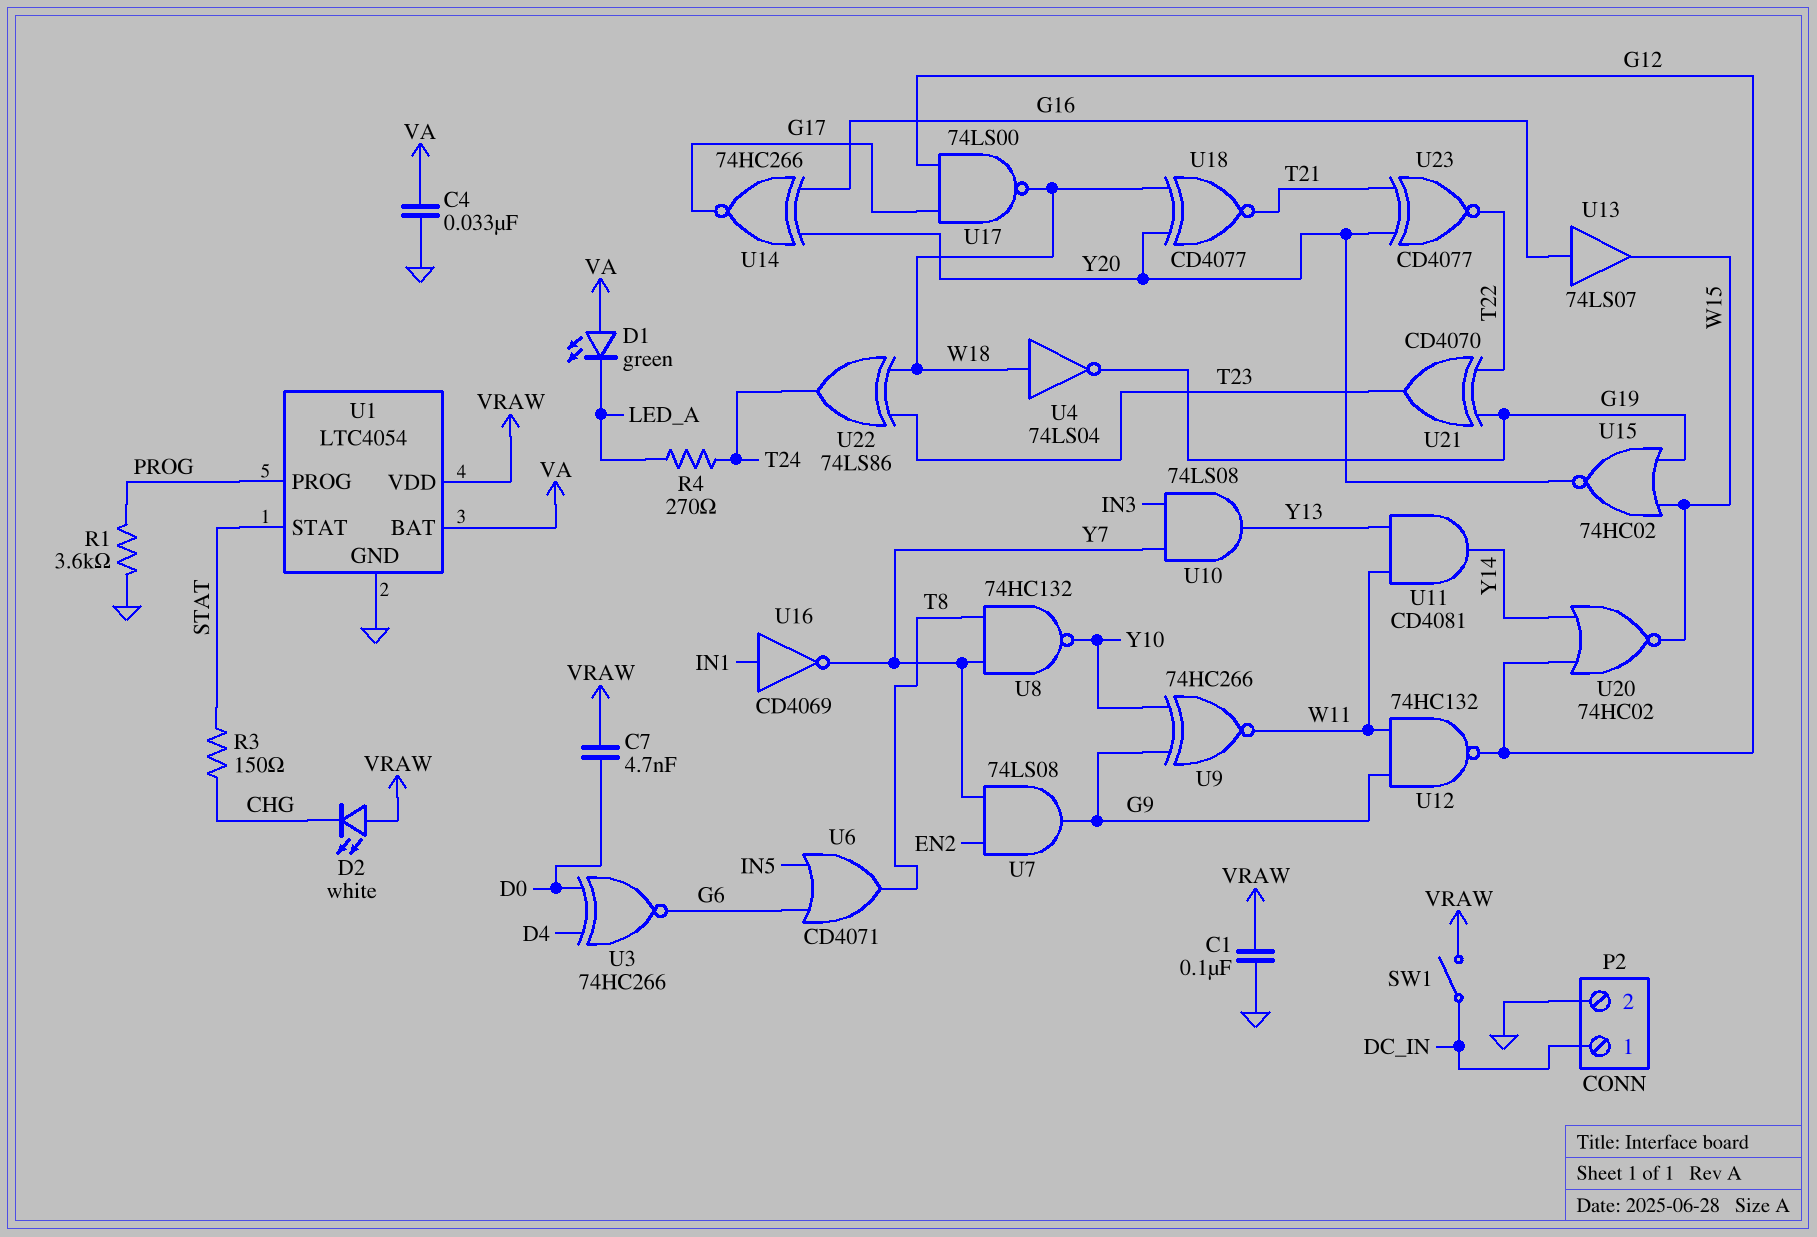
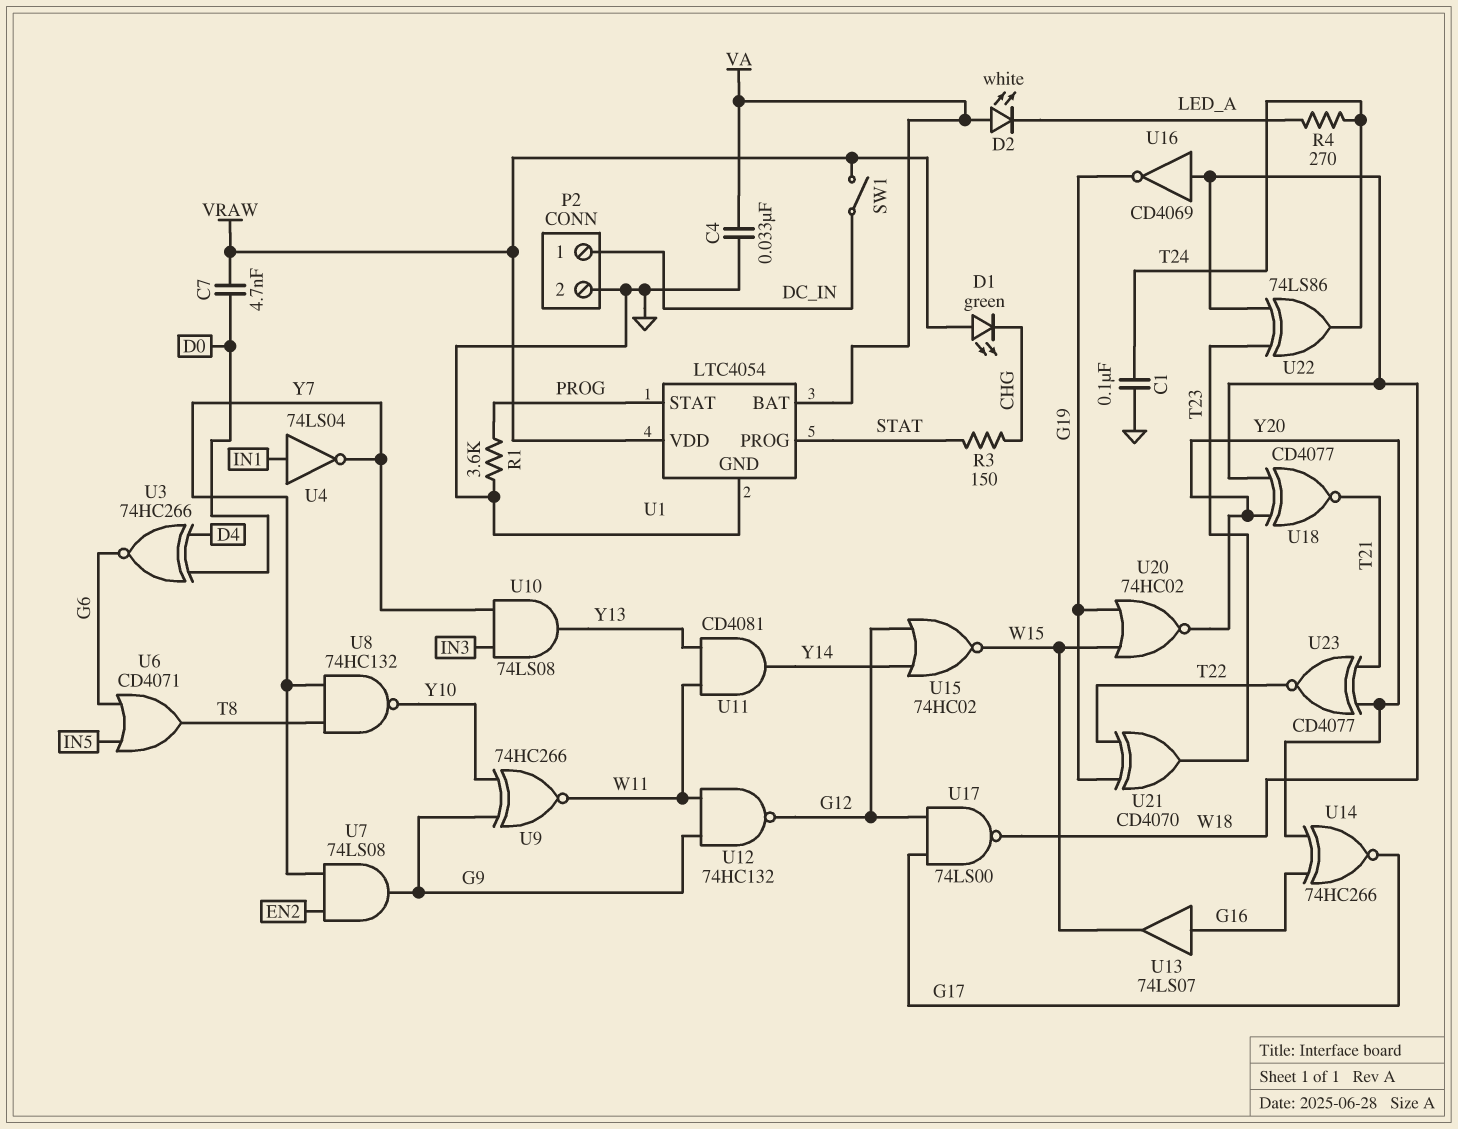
C1: 100nF (GND, VRAW) -> 100nF (GND, T24)
D1: LED green (A VA, K LED_A) -> LED green (A VRAW, K CHG)
D2: LED white (A VRAW, K CHG) -> LED white (A VA, K LED_A)
U1 pin PROG: PROG -> STAT
U1 pin STAT: STAT -> PROG
U4: NOT 74LS04 (in W18, out G19) -> NOT 74LS04 (in IN1, out Y7)
U15: NOR 74HC02 (in G19, in W15, out Y20) -> NOR 74HC02 (in G12, in Y14, out W15)
U16: NOT CD4069 (in IN1, out Y7) -> NOT CD4069 (in W18, out G19)
U20: NOR 74HC02 (in G12, in Y14, out W15) -> NOR 74HC02 (in G19, in W15, out Y20)

